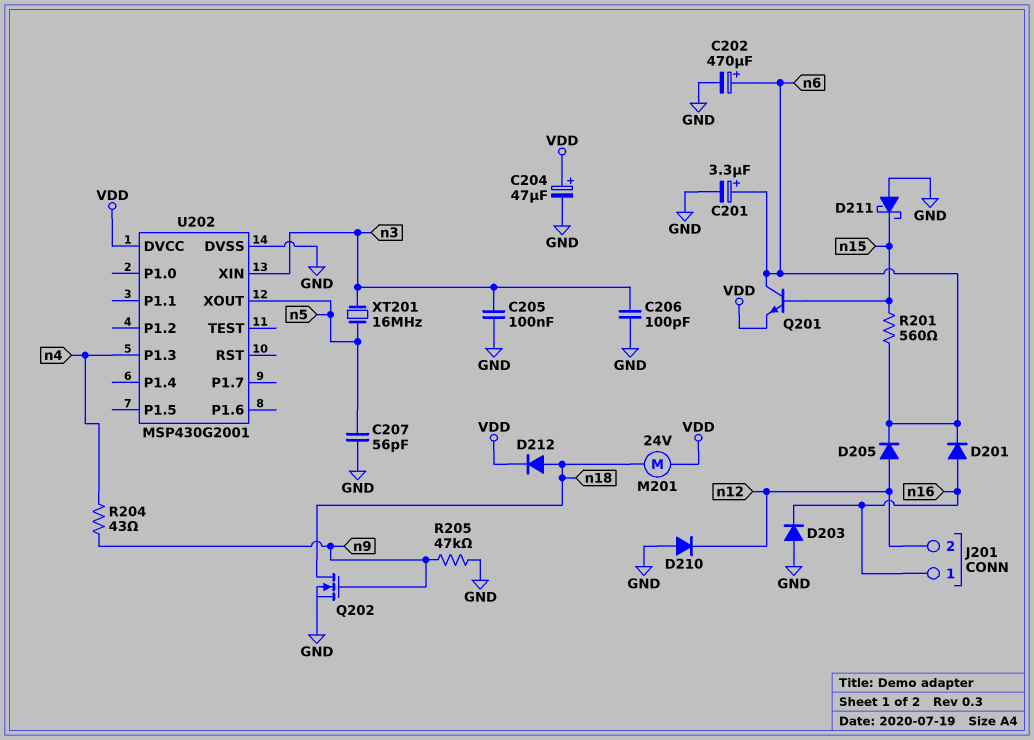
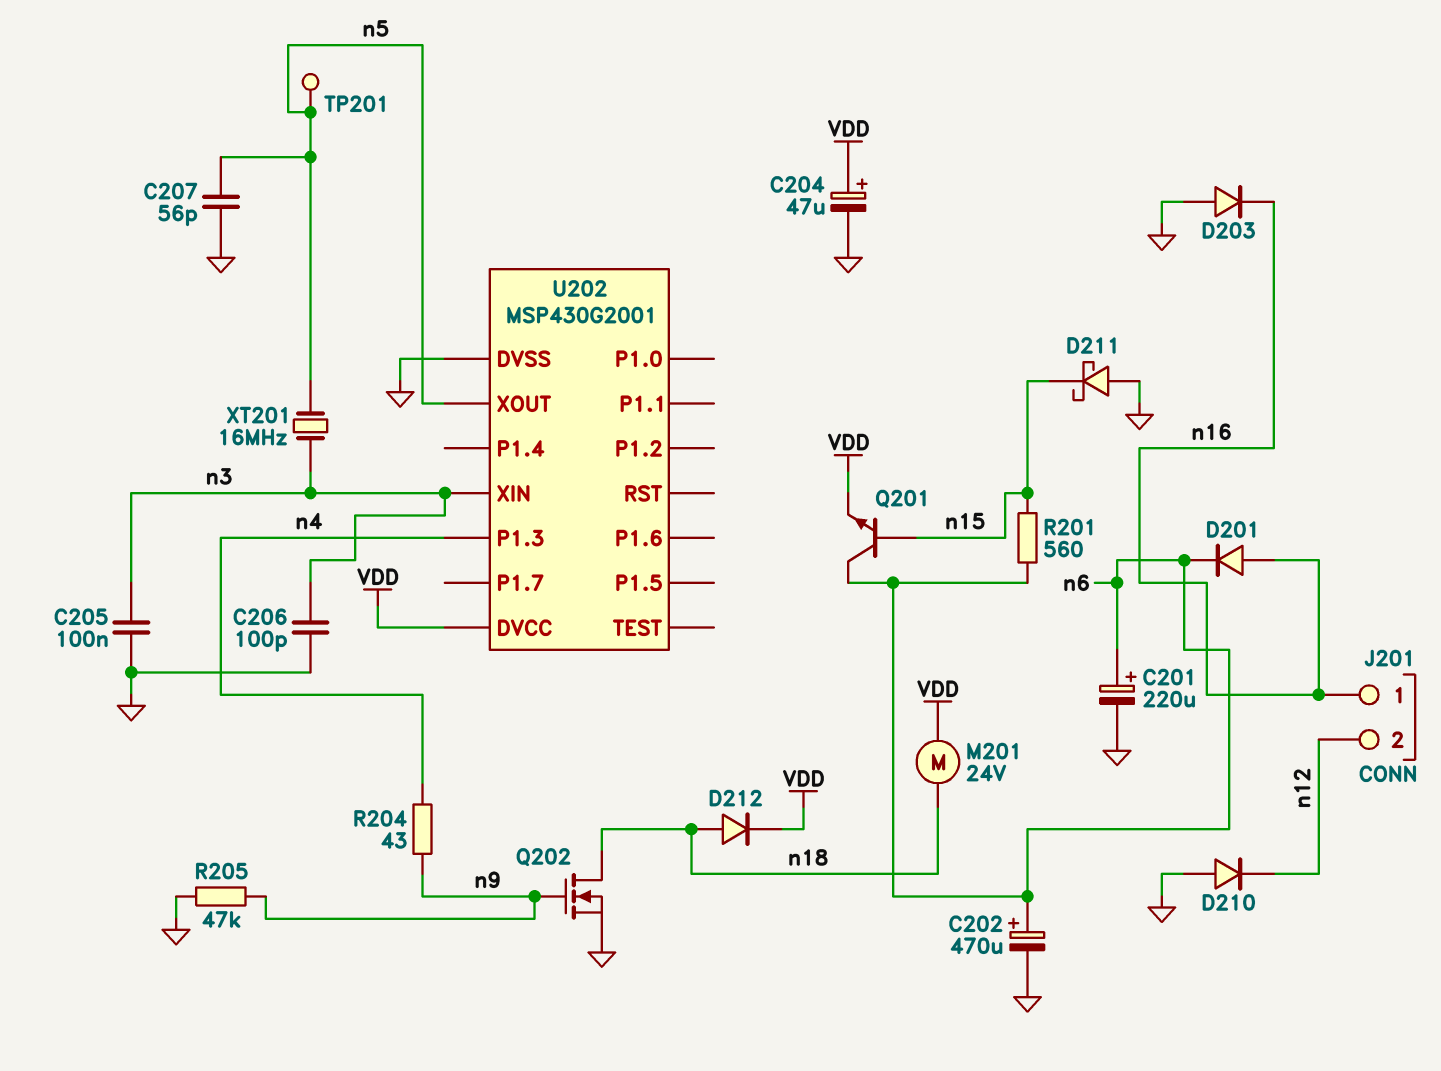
C201: 3.3uF (plus n6, minus GND) -> 220uF (plus n6, minus GND)
D205: diode (A n12, K n6) -> none
TP201: none -> test point (n5)

